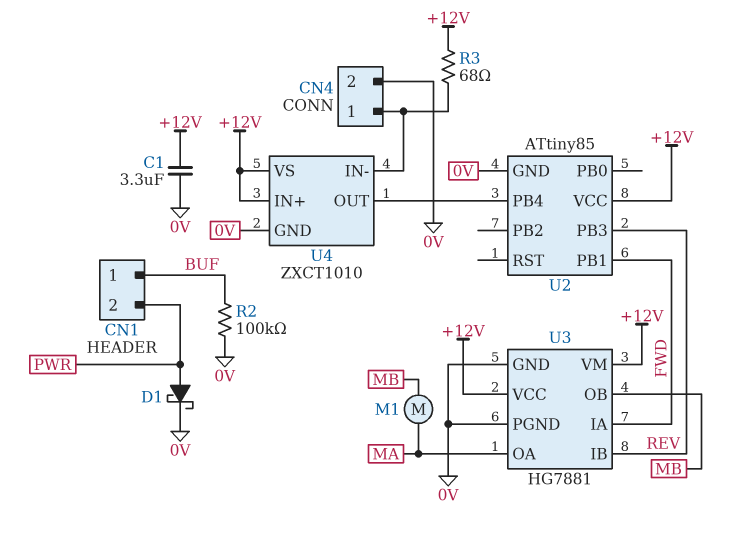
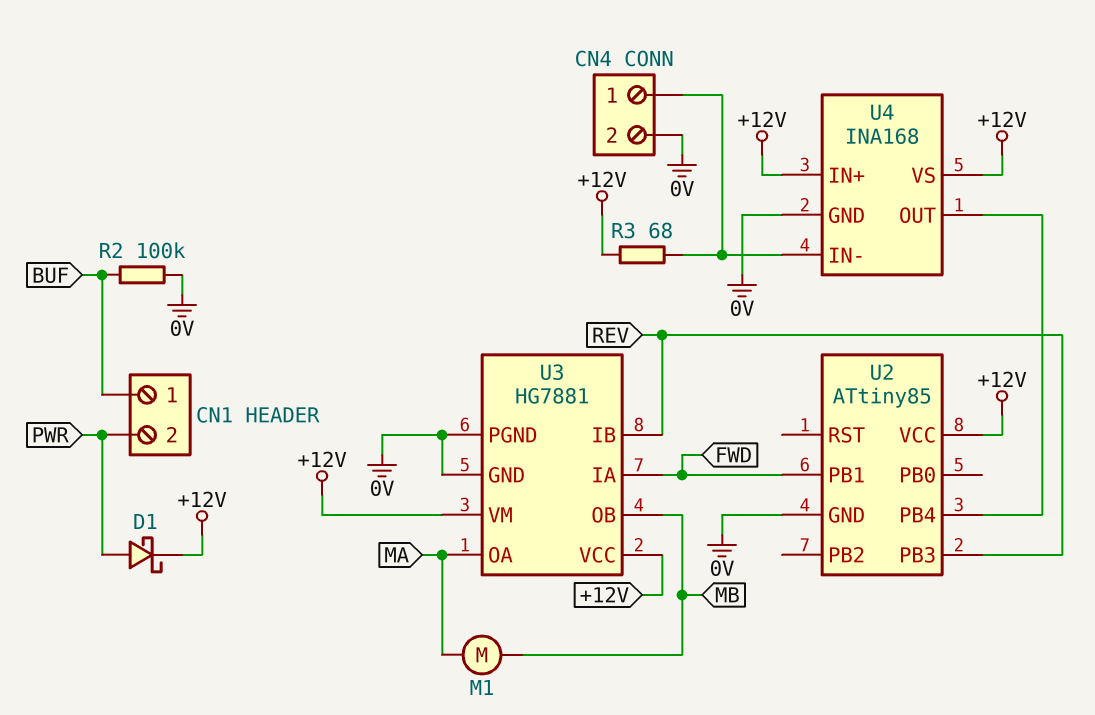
C1: 3.3uF (+12V, 0V) -> none
D1: schottky (A PWR, K 0V) -> schottky (A PWR, K +12V)
U4: ZXCT1010 -> INA168

